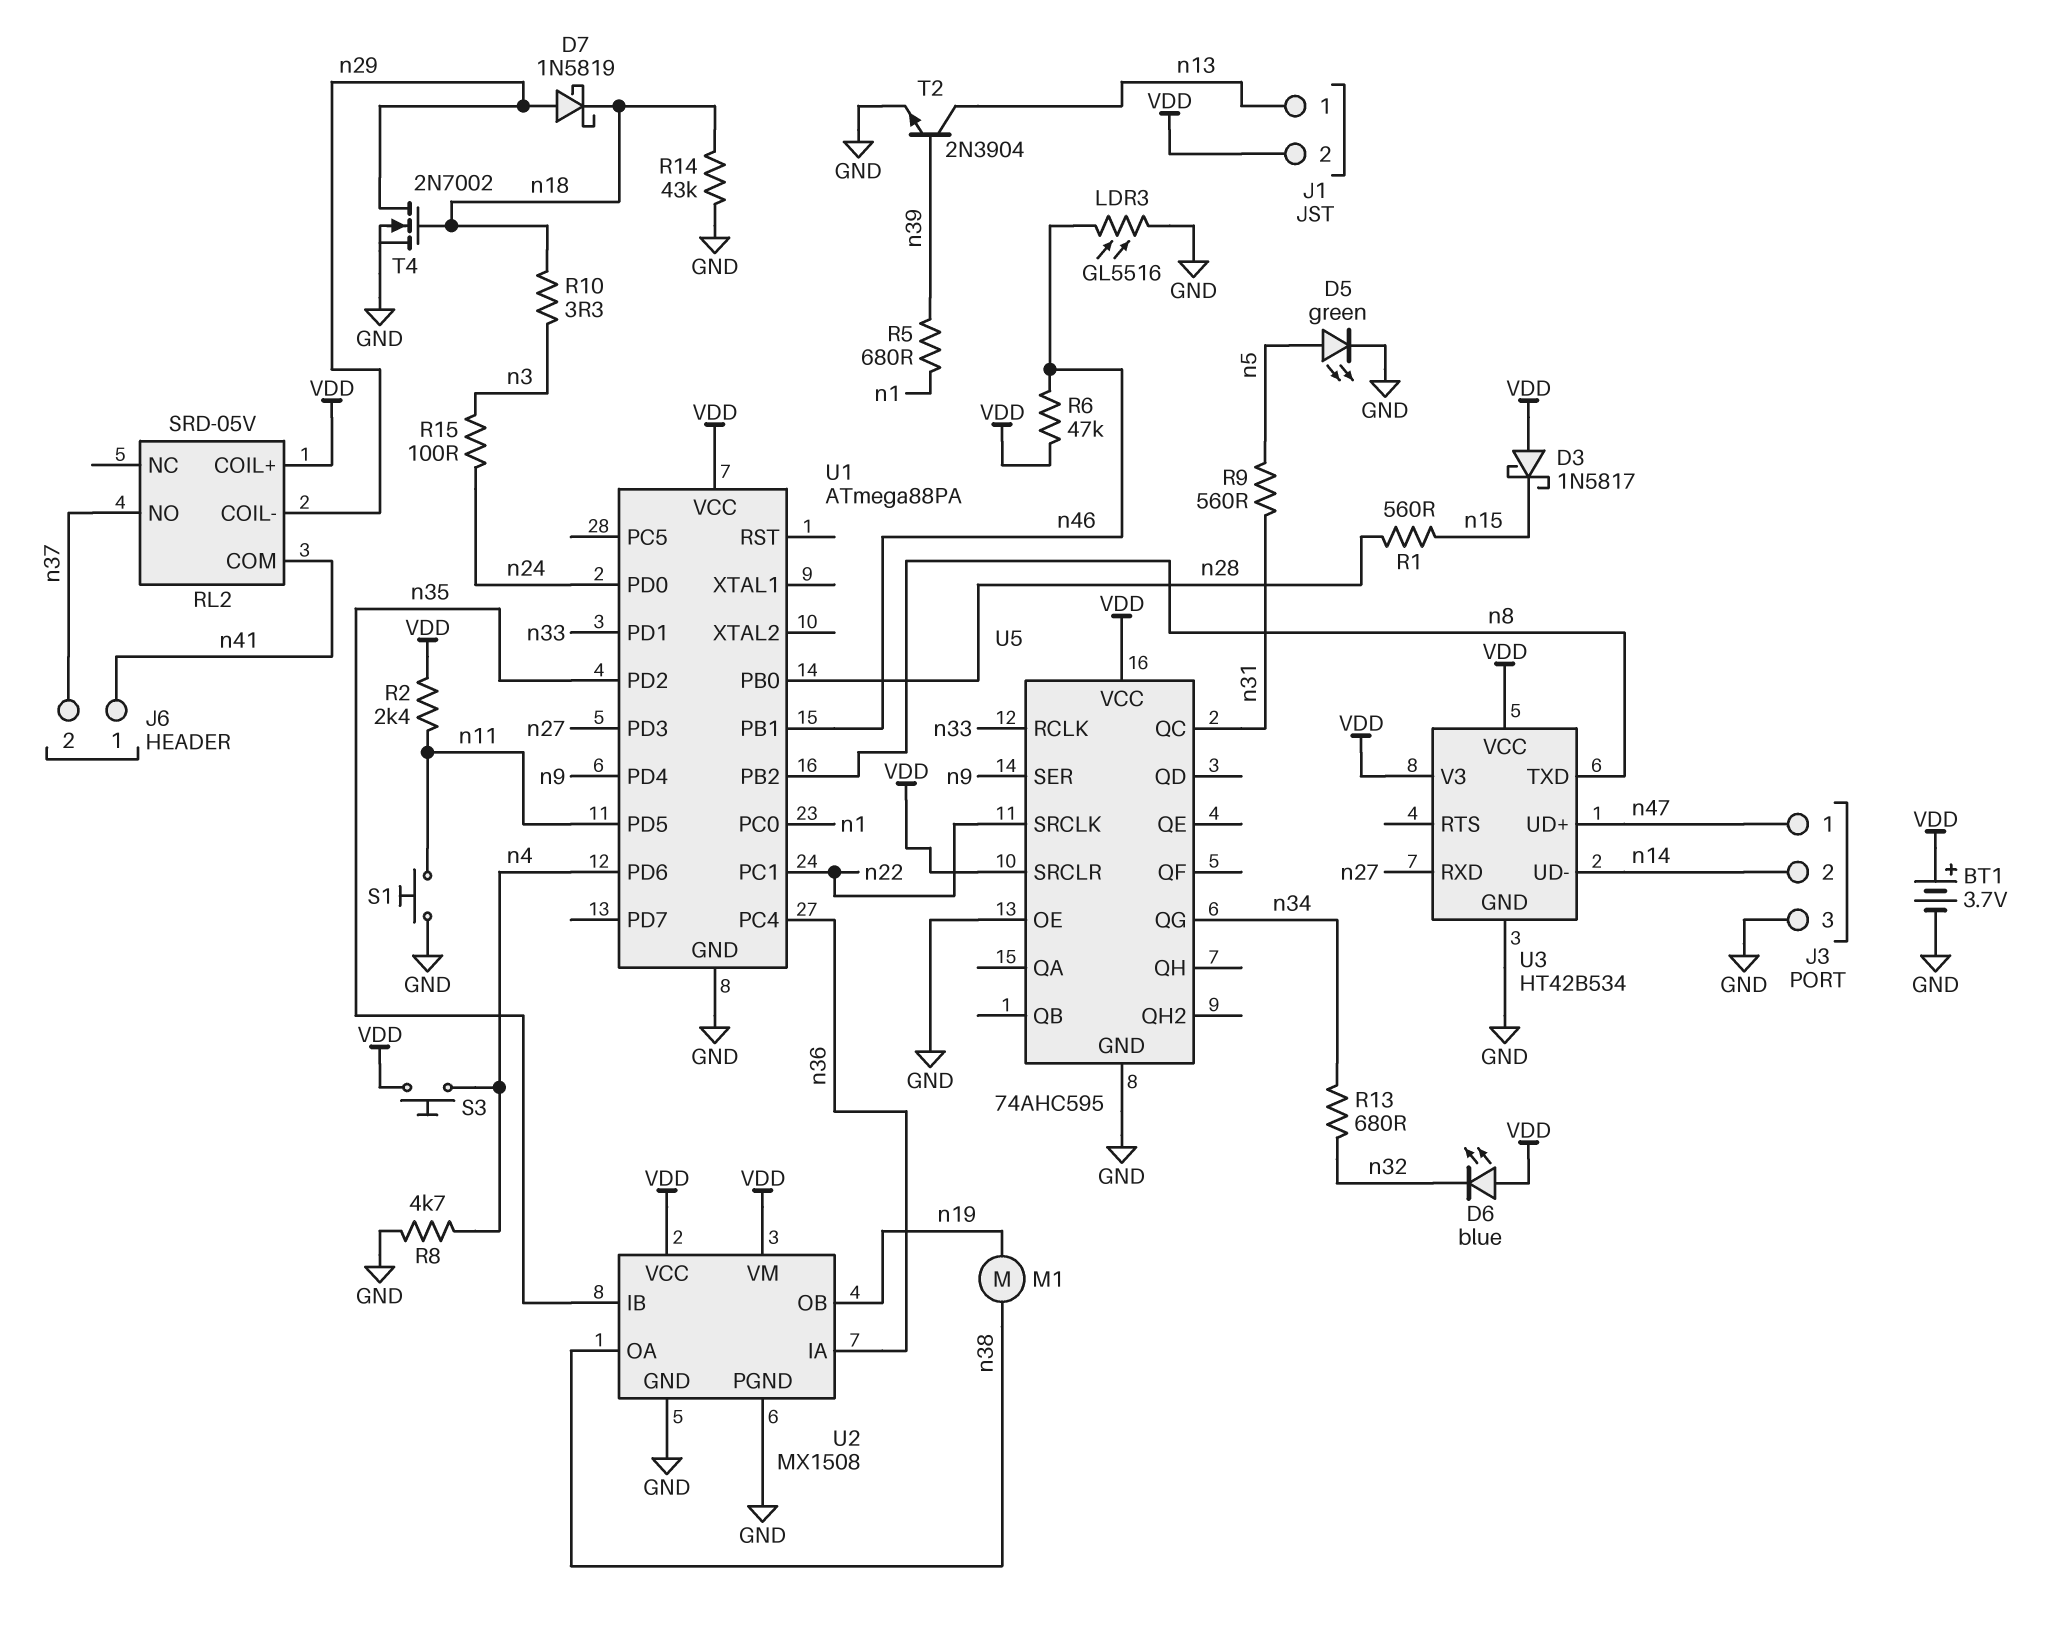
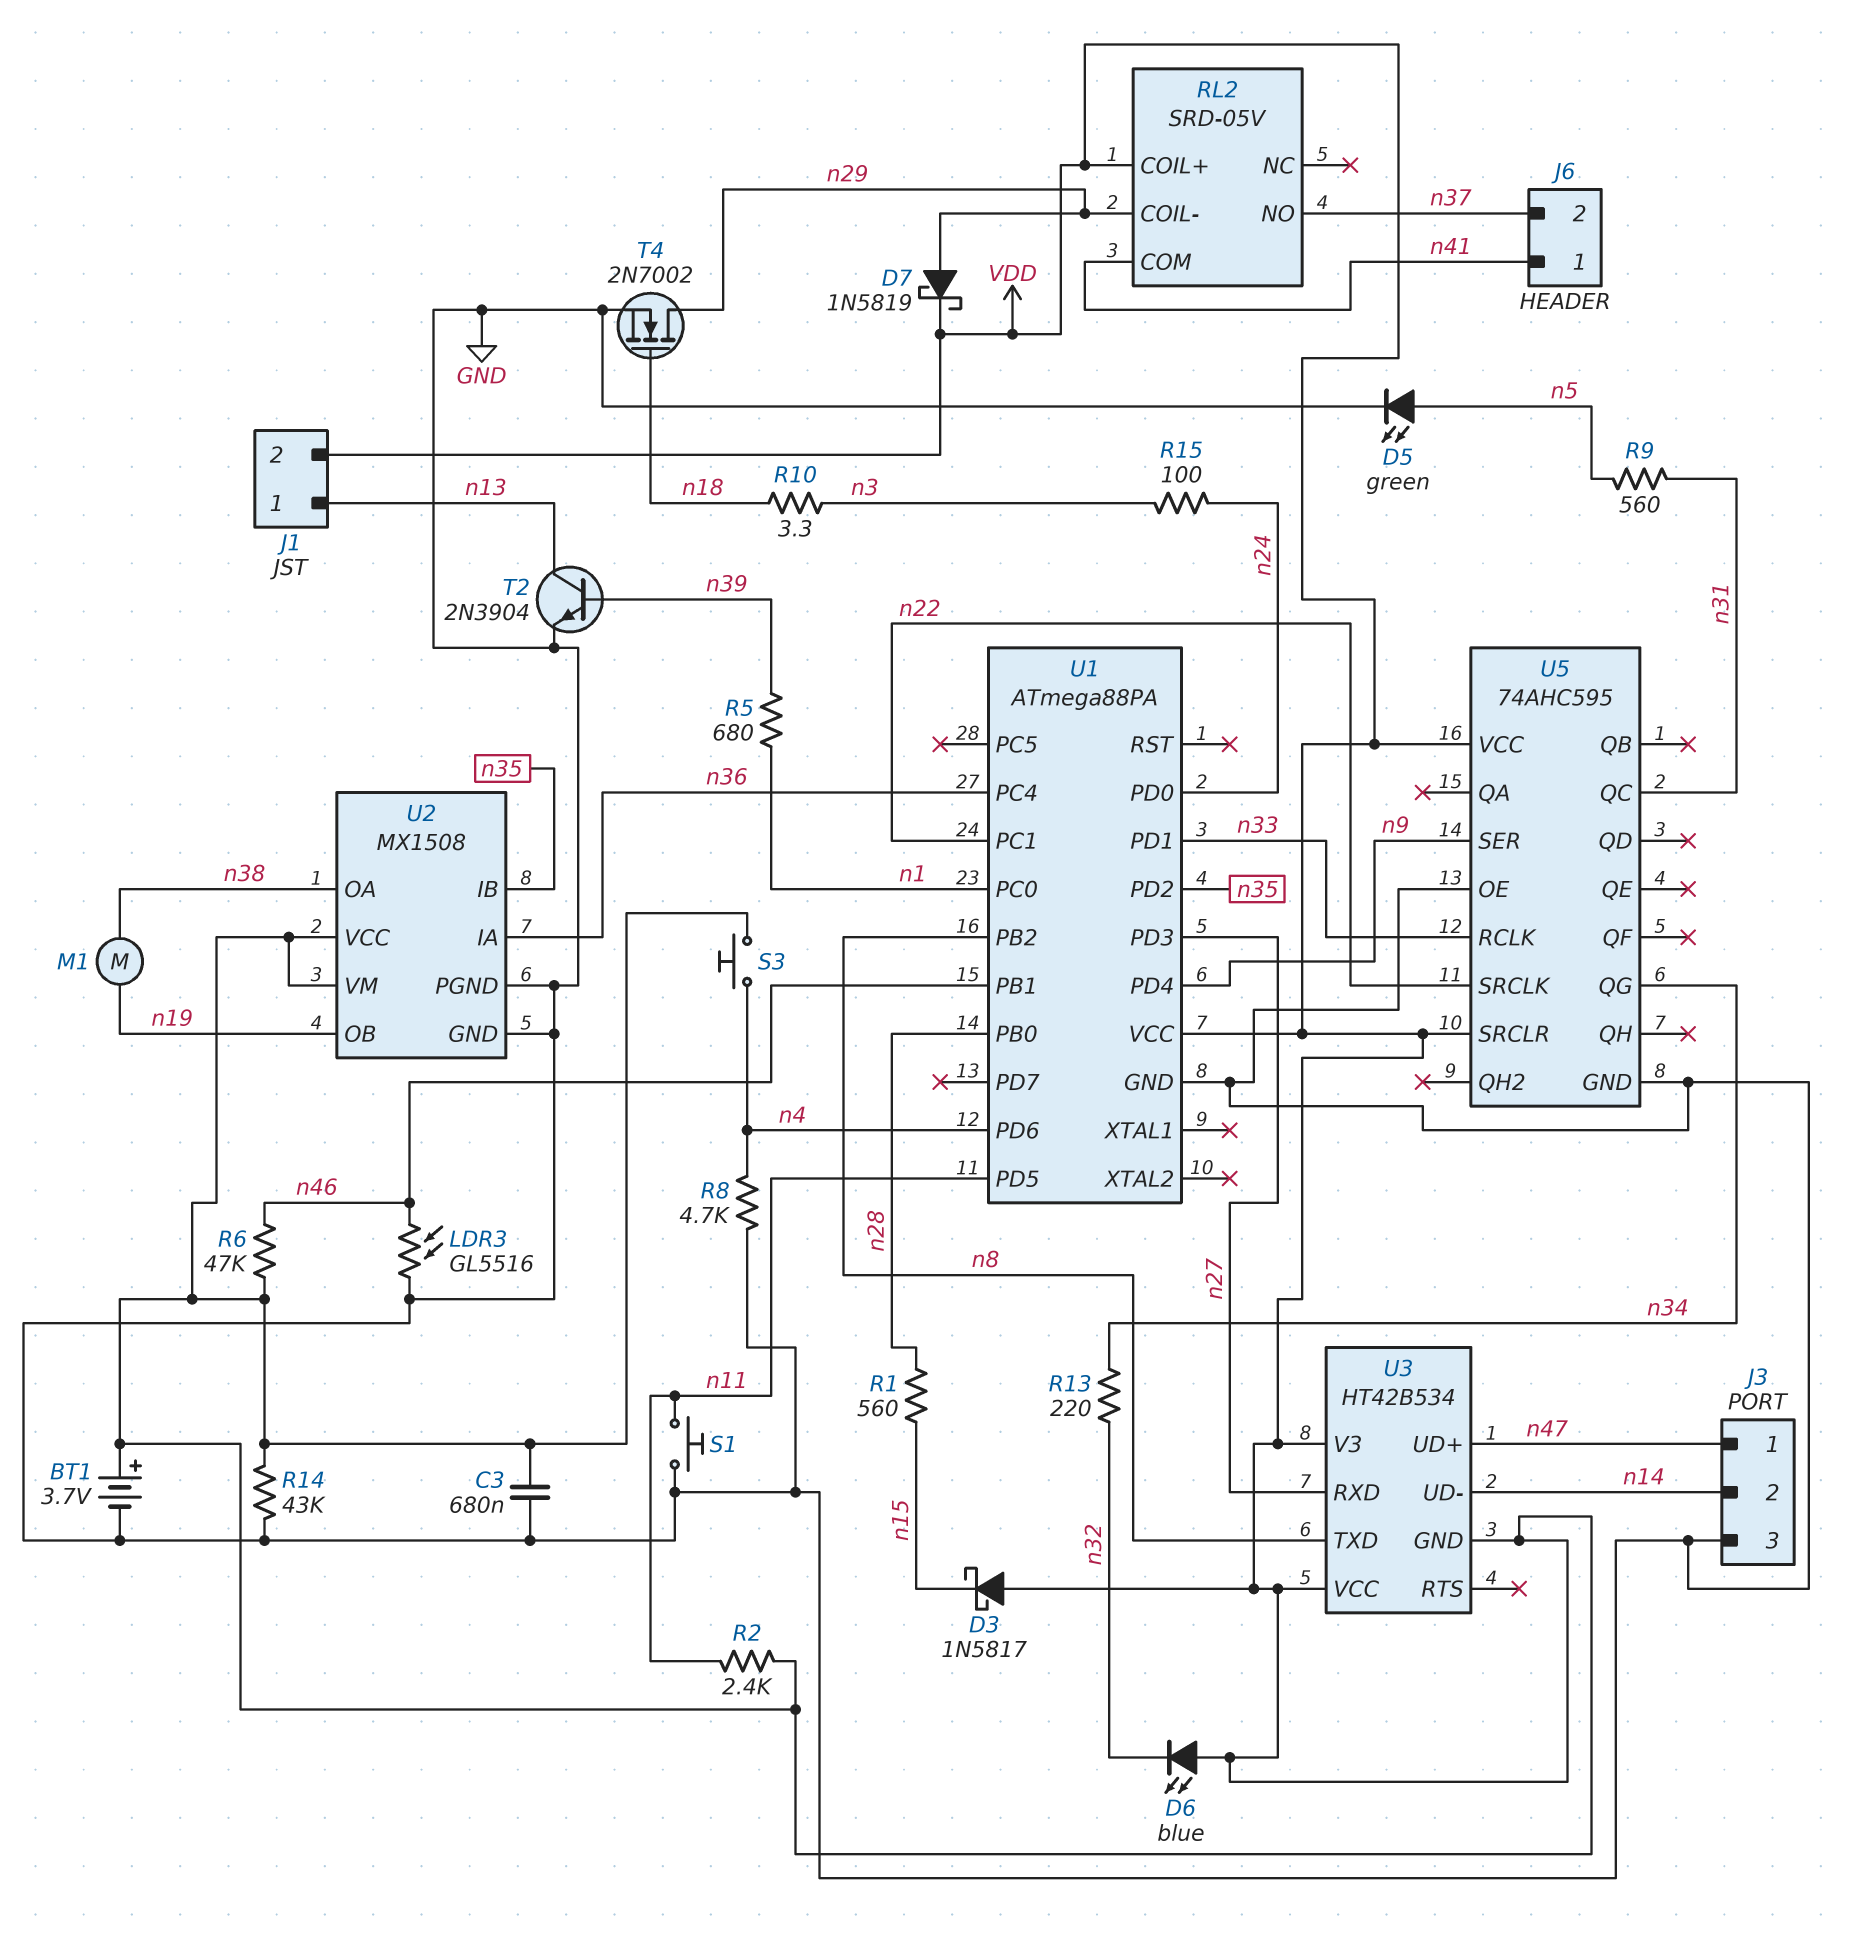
C3: none -> 680nF (GND, VDD)
D7: schottky 1N5819 (A n29, K n18) -> schottky 1N5819 (A n29, K VDD)
R13: 680 (n32, n34) -> 220 (n32, n34)
R14: 43k (GND, n18) -> 43k (GND, VDD)
U3 pin GND: GND -> VDD

